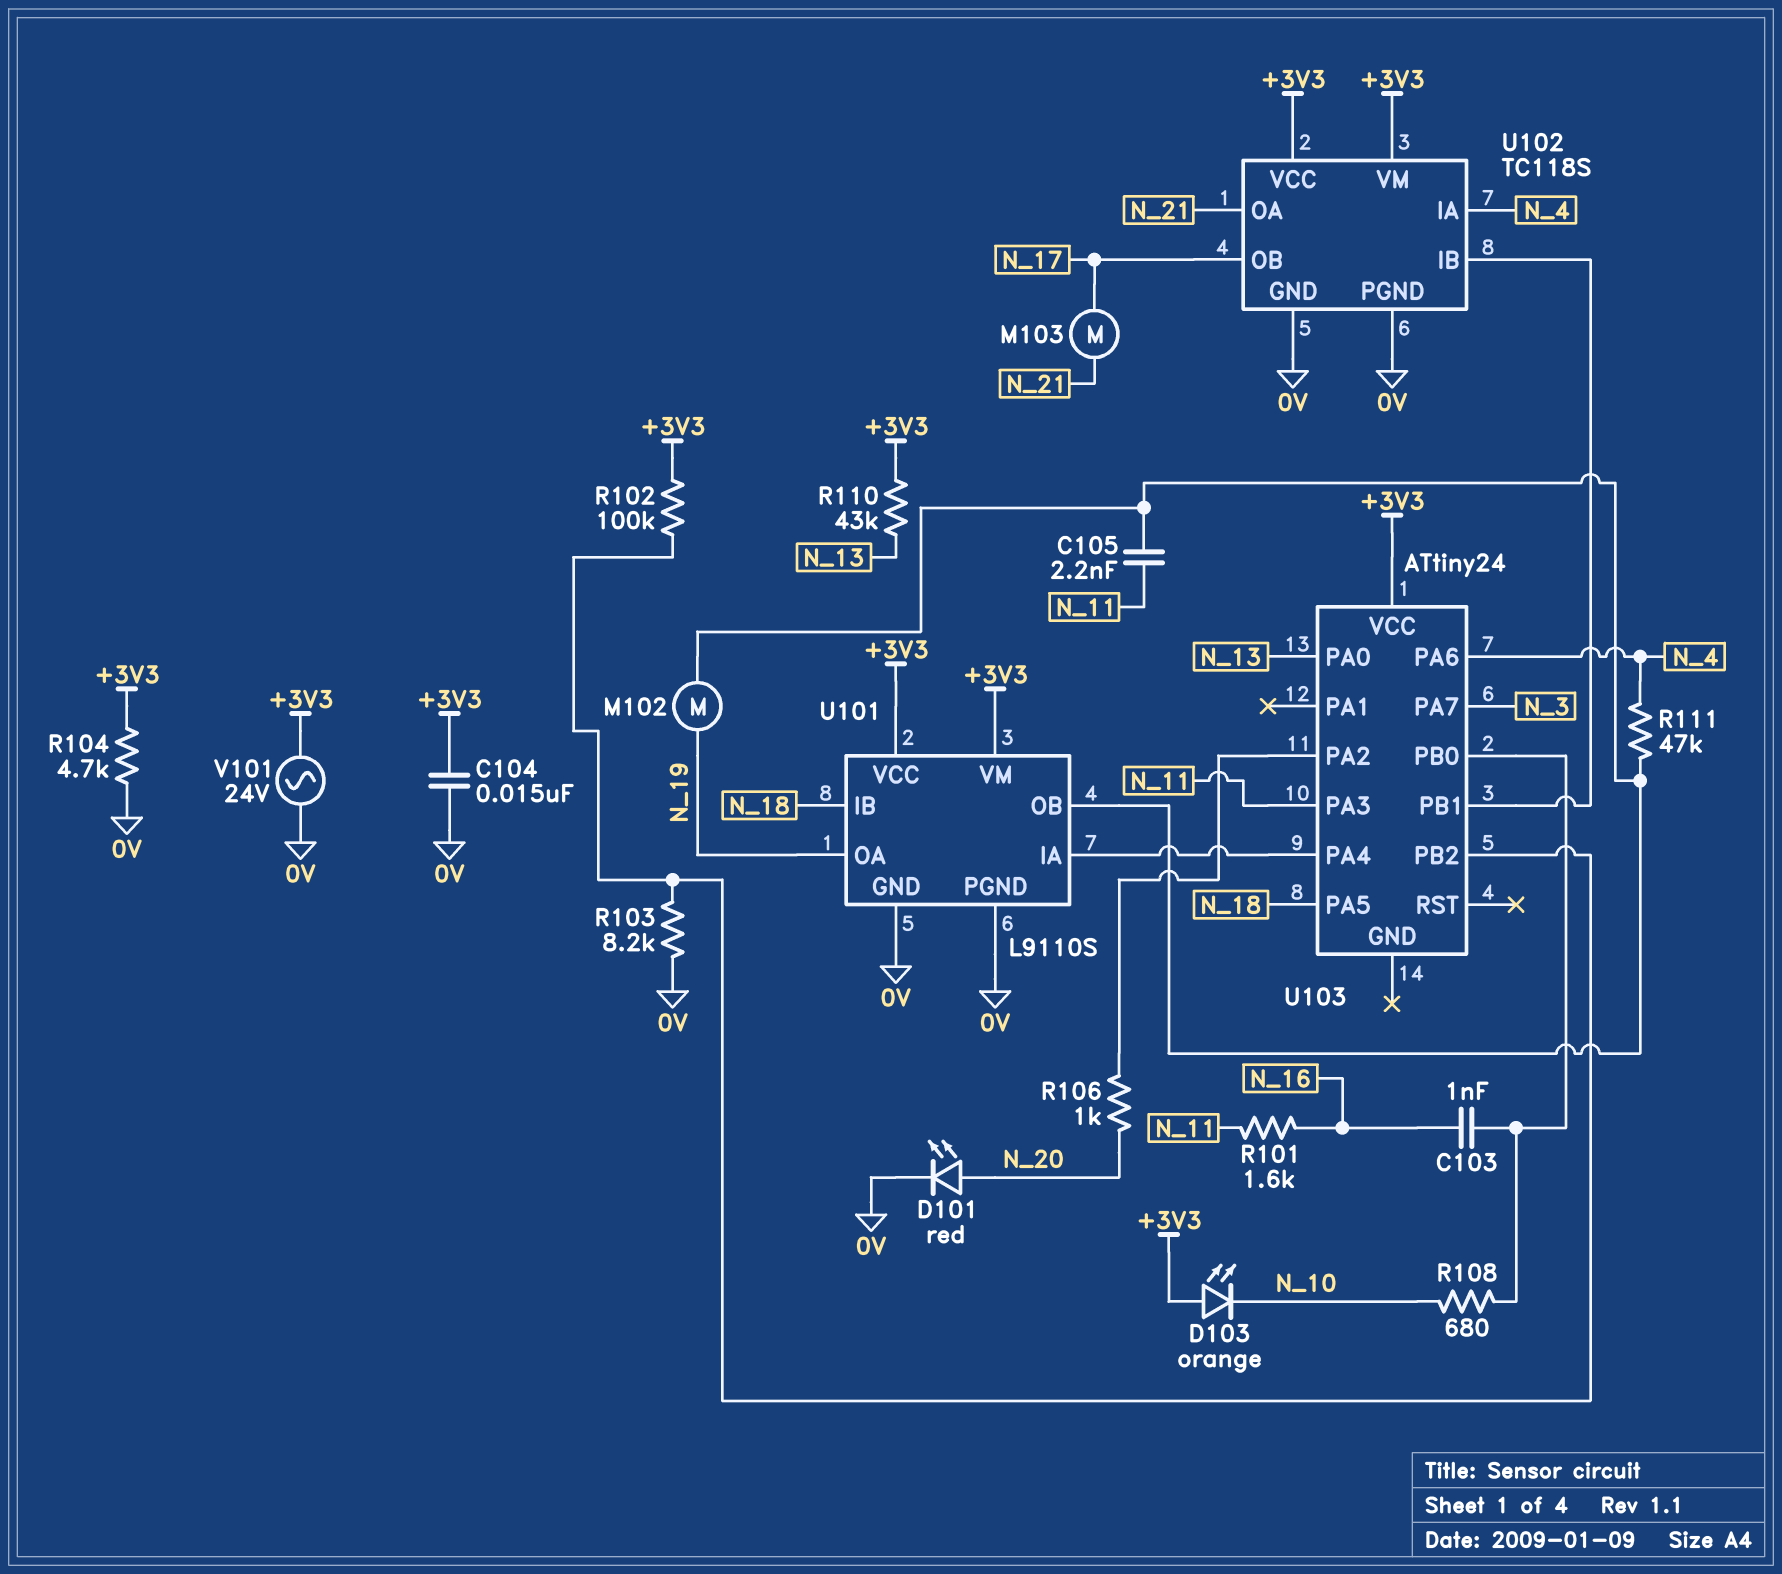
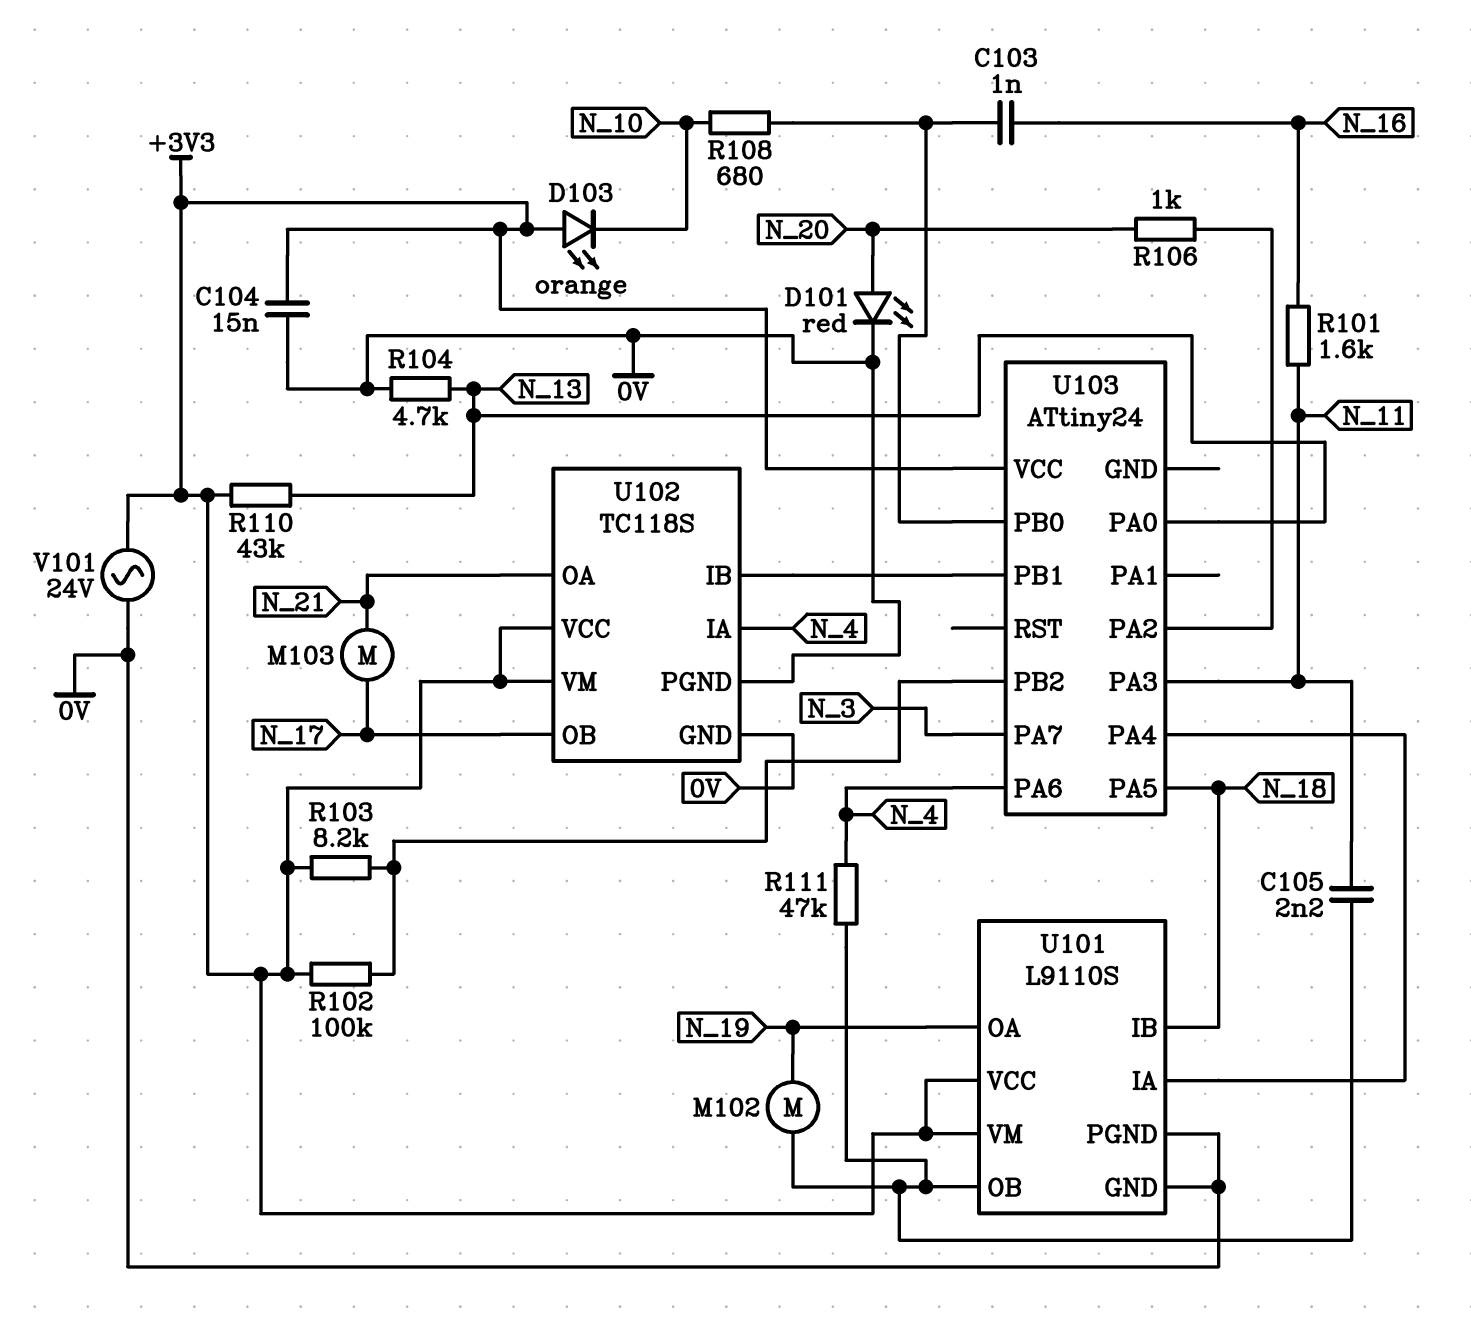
R103: 8.2k (0V, U103/PB2) -> 8.2k (+3V3, U103/PB2)
R104: 4.7k (+3V3, 0V) -> 4.7k (0V, N_13)

